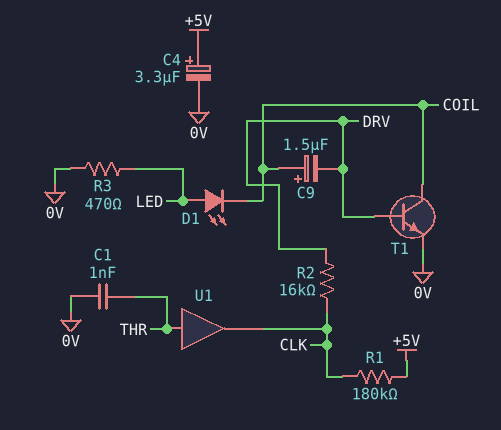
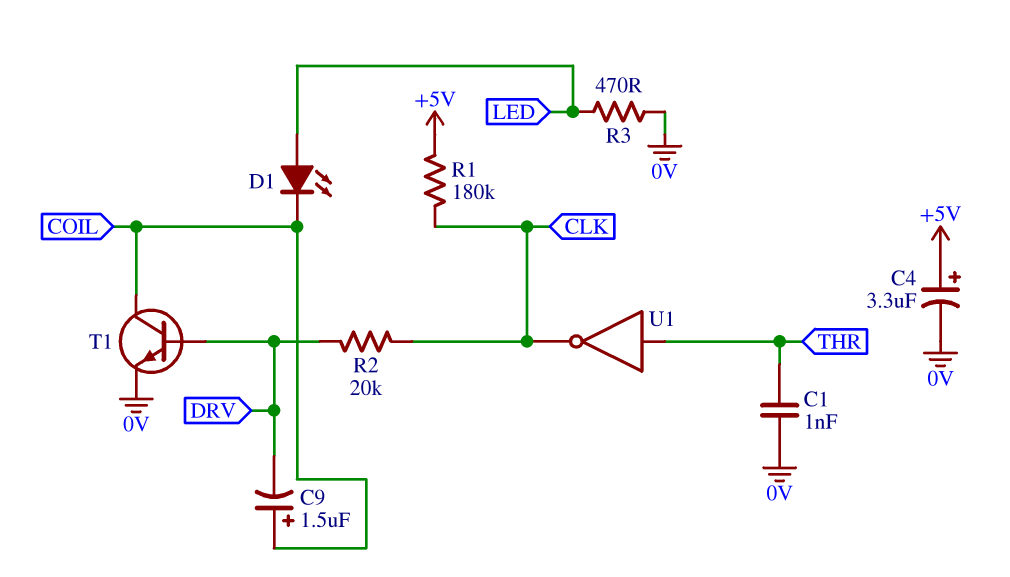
R2: 16k (CLK, DRV) -> 20k (CLK, DRV)
U1: buffer (in THR, out CLK) -> NOT (in THR, out CLK)

